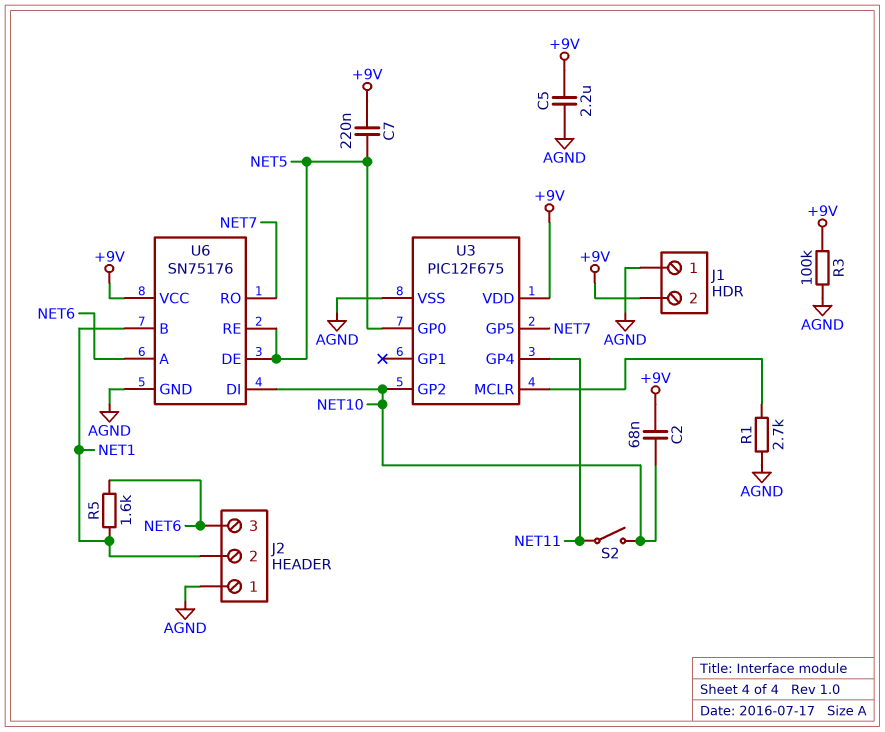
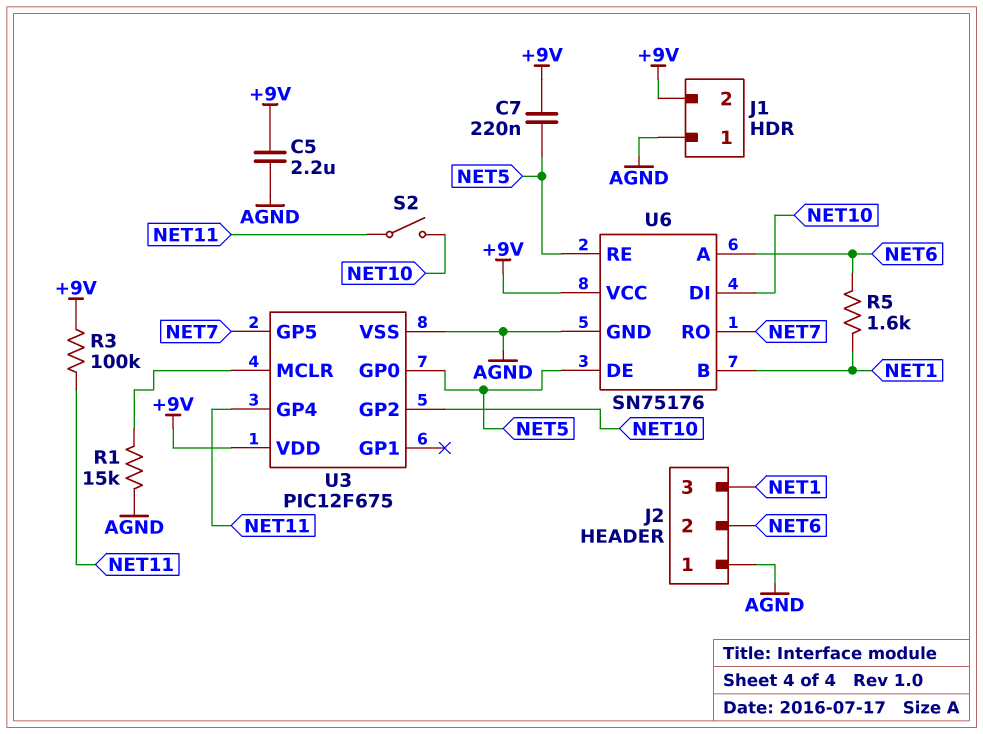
C2: 68nF (+9V, NET10) -> none
J2 pin 2: NET1 -> NET6
J2 pin 3: NET6 -> NET1
R1: 2.7k (AGND, U3/MCLR) -> 15k (AGND, U3/MCLR)
R3: 100k (+9V, AGND) -> 100k (+9V, NET11)

